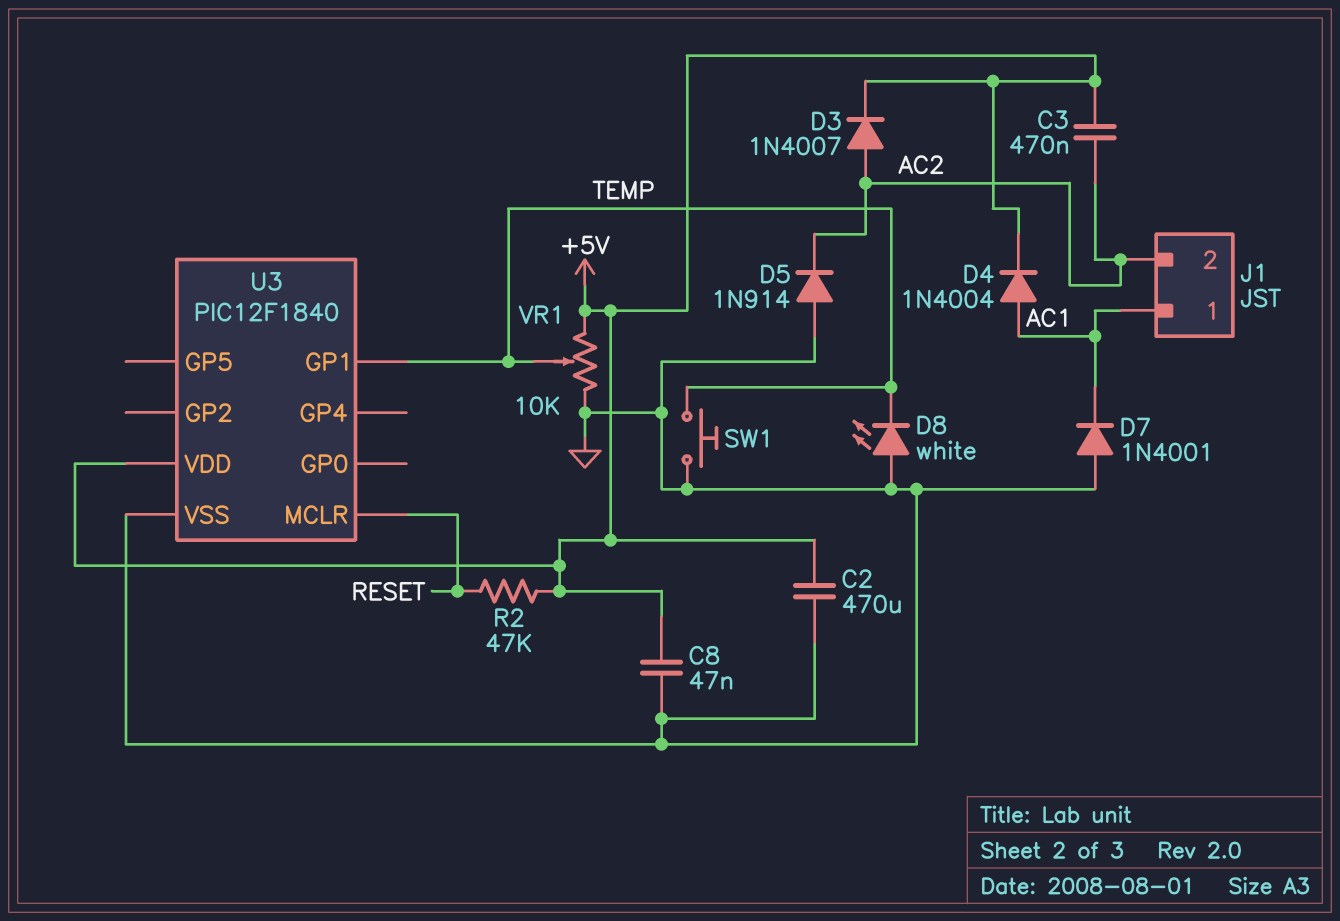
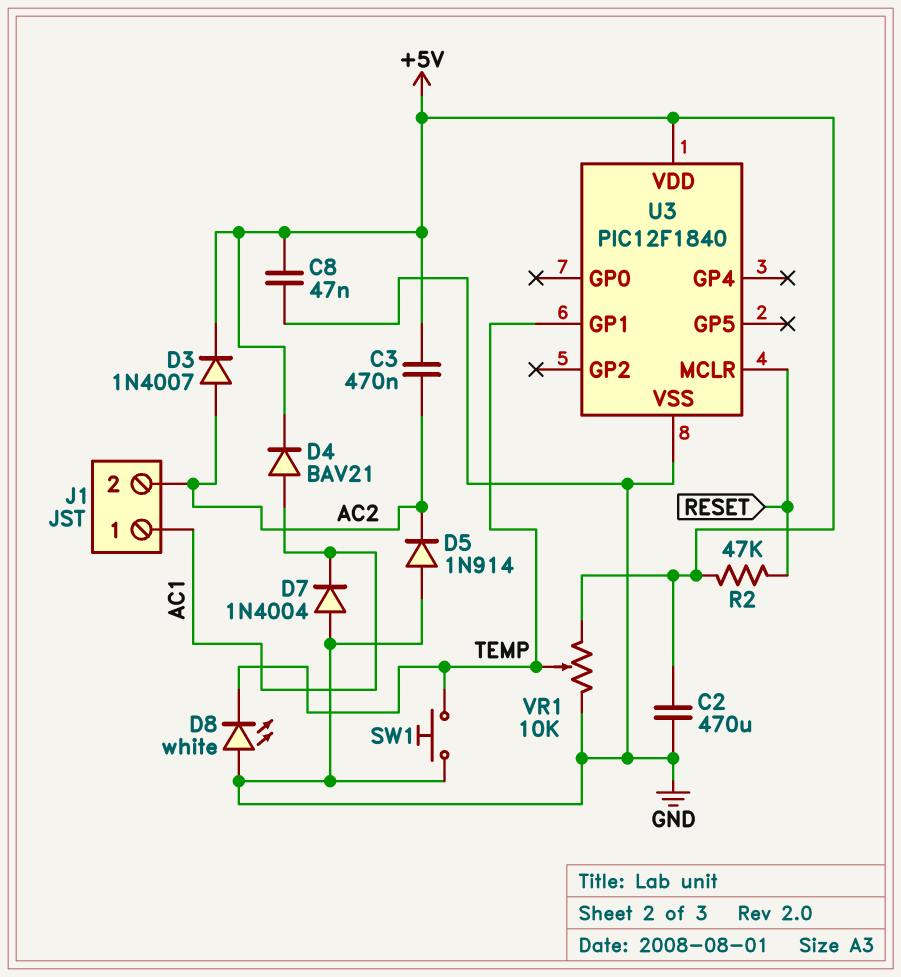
D4: diode 1N4004 (A AC1, K +5V) -> diode BAV21 (A AC1, K +5V)
D7: diode 1N4001 (A GND, K AC1) -> diode 1N4004 (A GND, K AC1)

